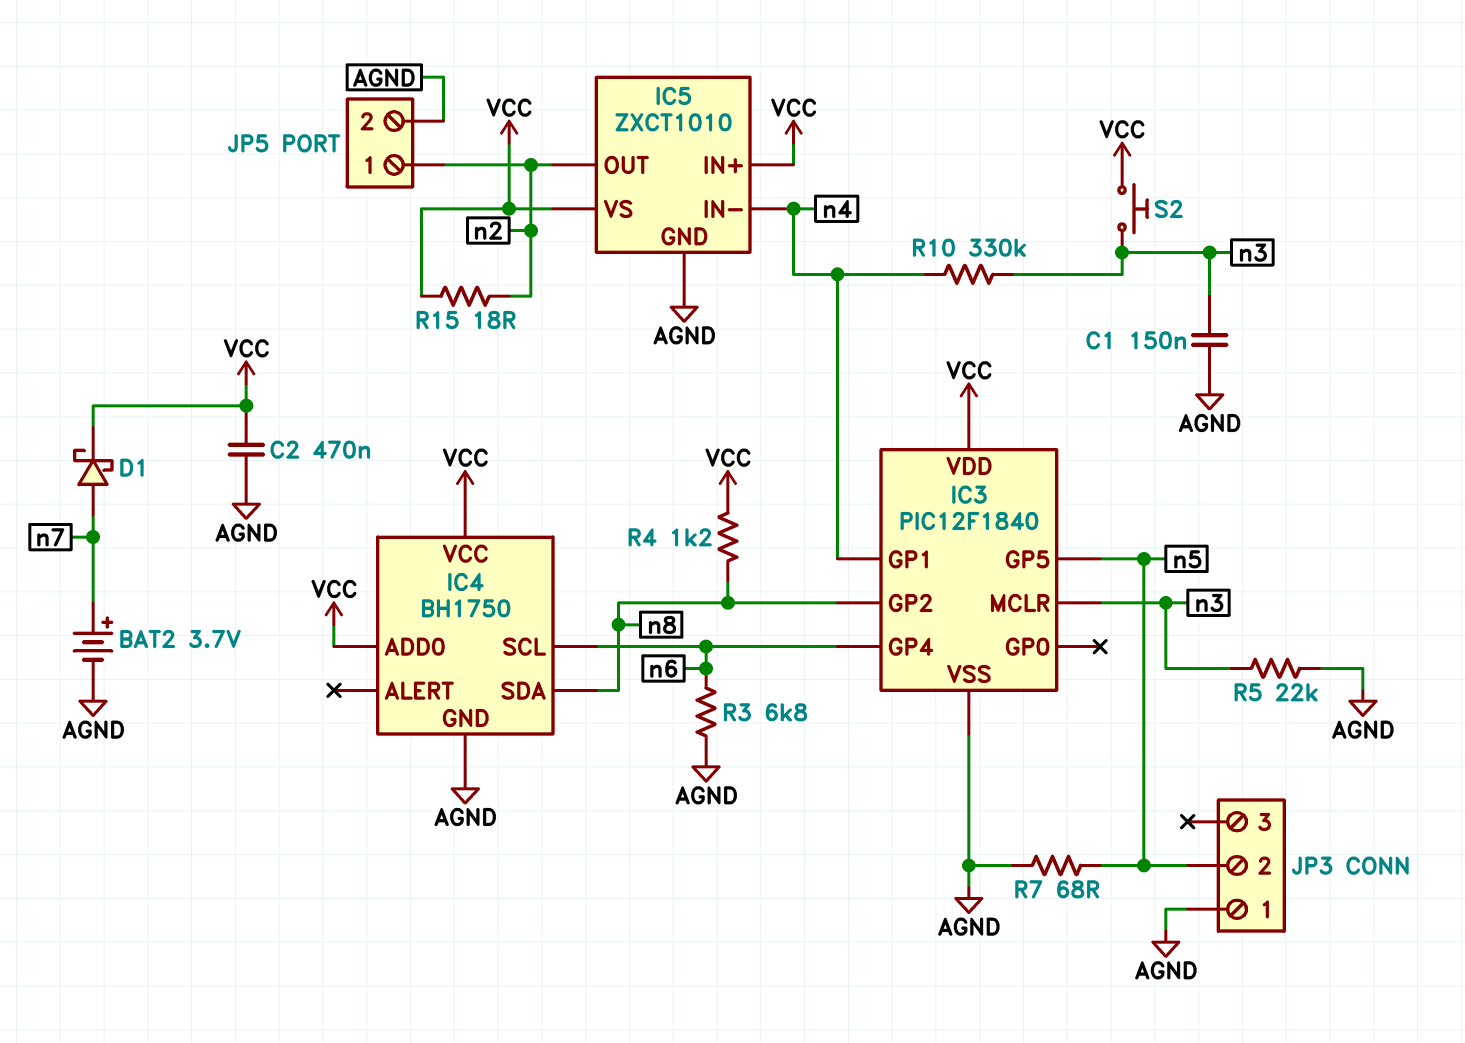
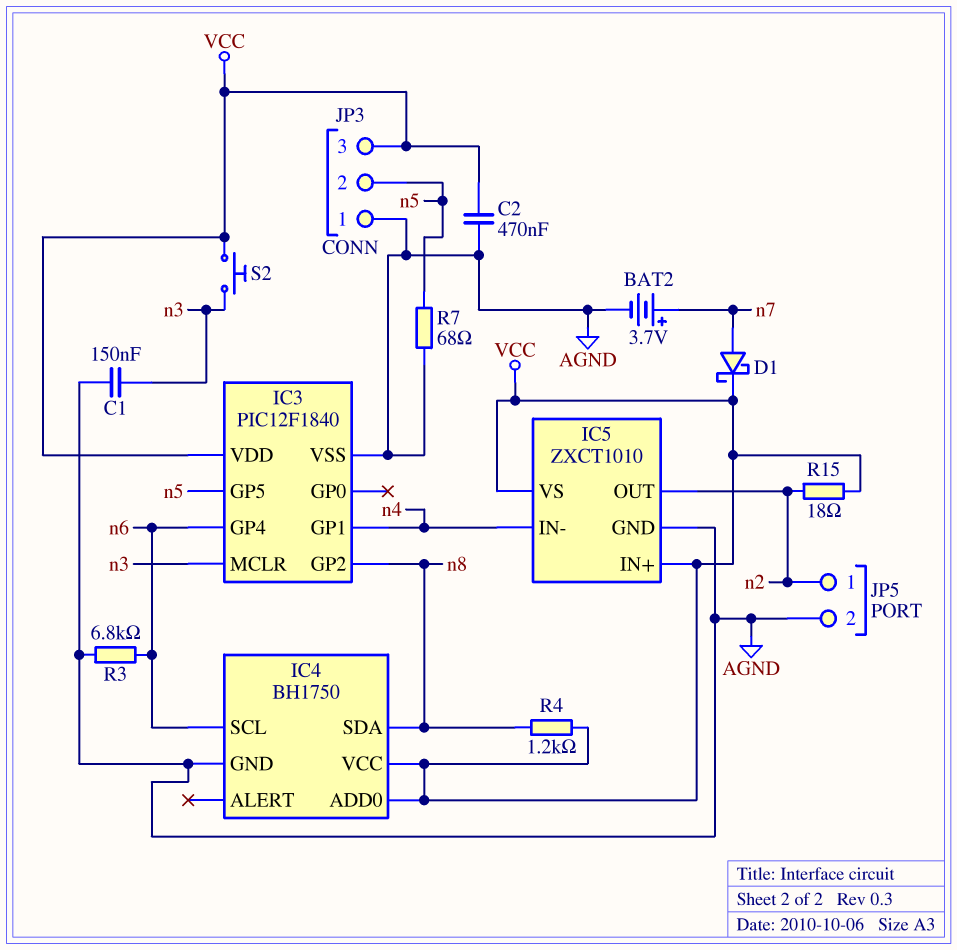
JP3 pin 3: none -> VCC
R5: 22k (AGND, n3) -> none
R10: 330k (n3, n4) -> none

